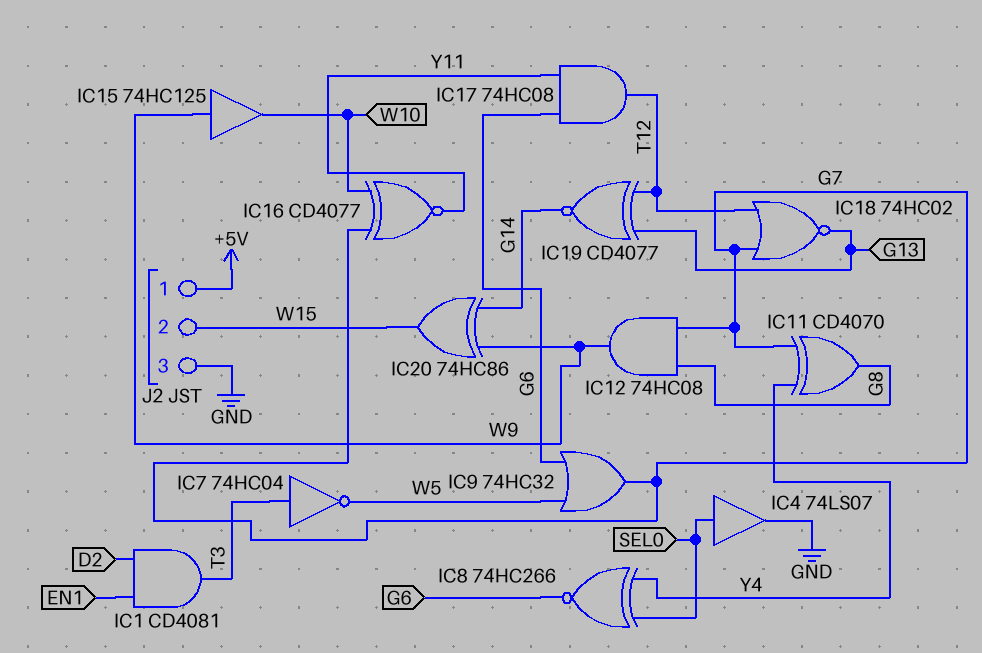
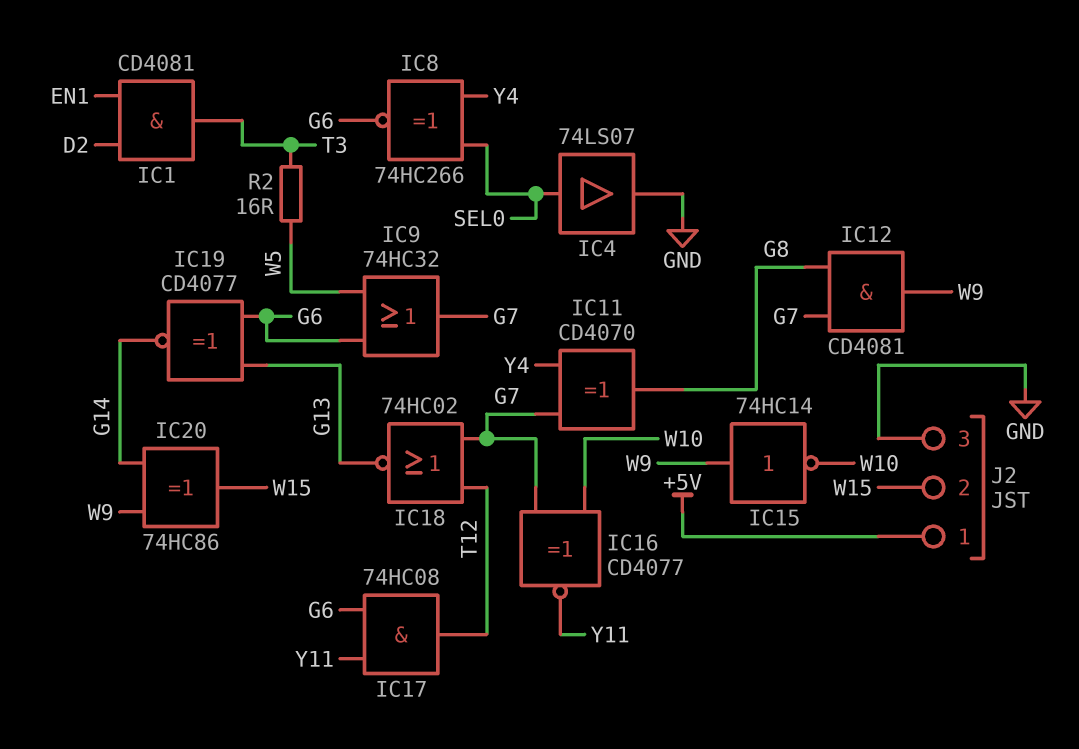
IC7: NOT 74HC04 (in T3, out W5) -> none
IC12: AND 74HC08 (in G7, in G8, out W9) -> AND CD4081 (in G7, in G8, out W9)
IC15: buffer 74HC125 (in W9, out W10) -> NOT 74HC14 (in W9, out W10)
IC19: XNOR CD4077 (in G13, in T12, out G14) -> XNOR CD4077 (in G6, in G13, out G14)
R2: none -> 16 (T3, W5)

